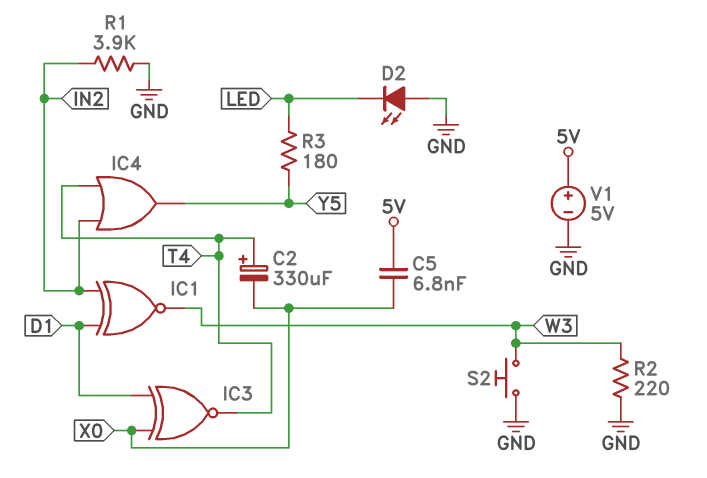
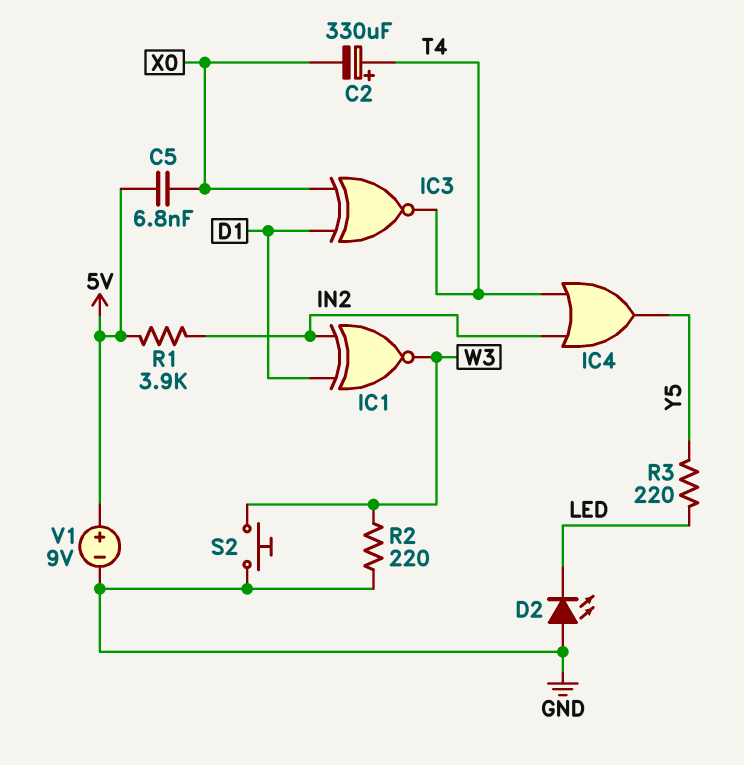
R1: 3.9k (GND, IN2) -> 3.9k (5V, IN2)
R3: 180 (LED, Y5) -> 220 (LED, Y5)
V1: 5V (plus 5V, minus GND) -> 9V (plus 5V, minus GND)

